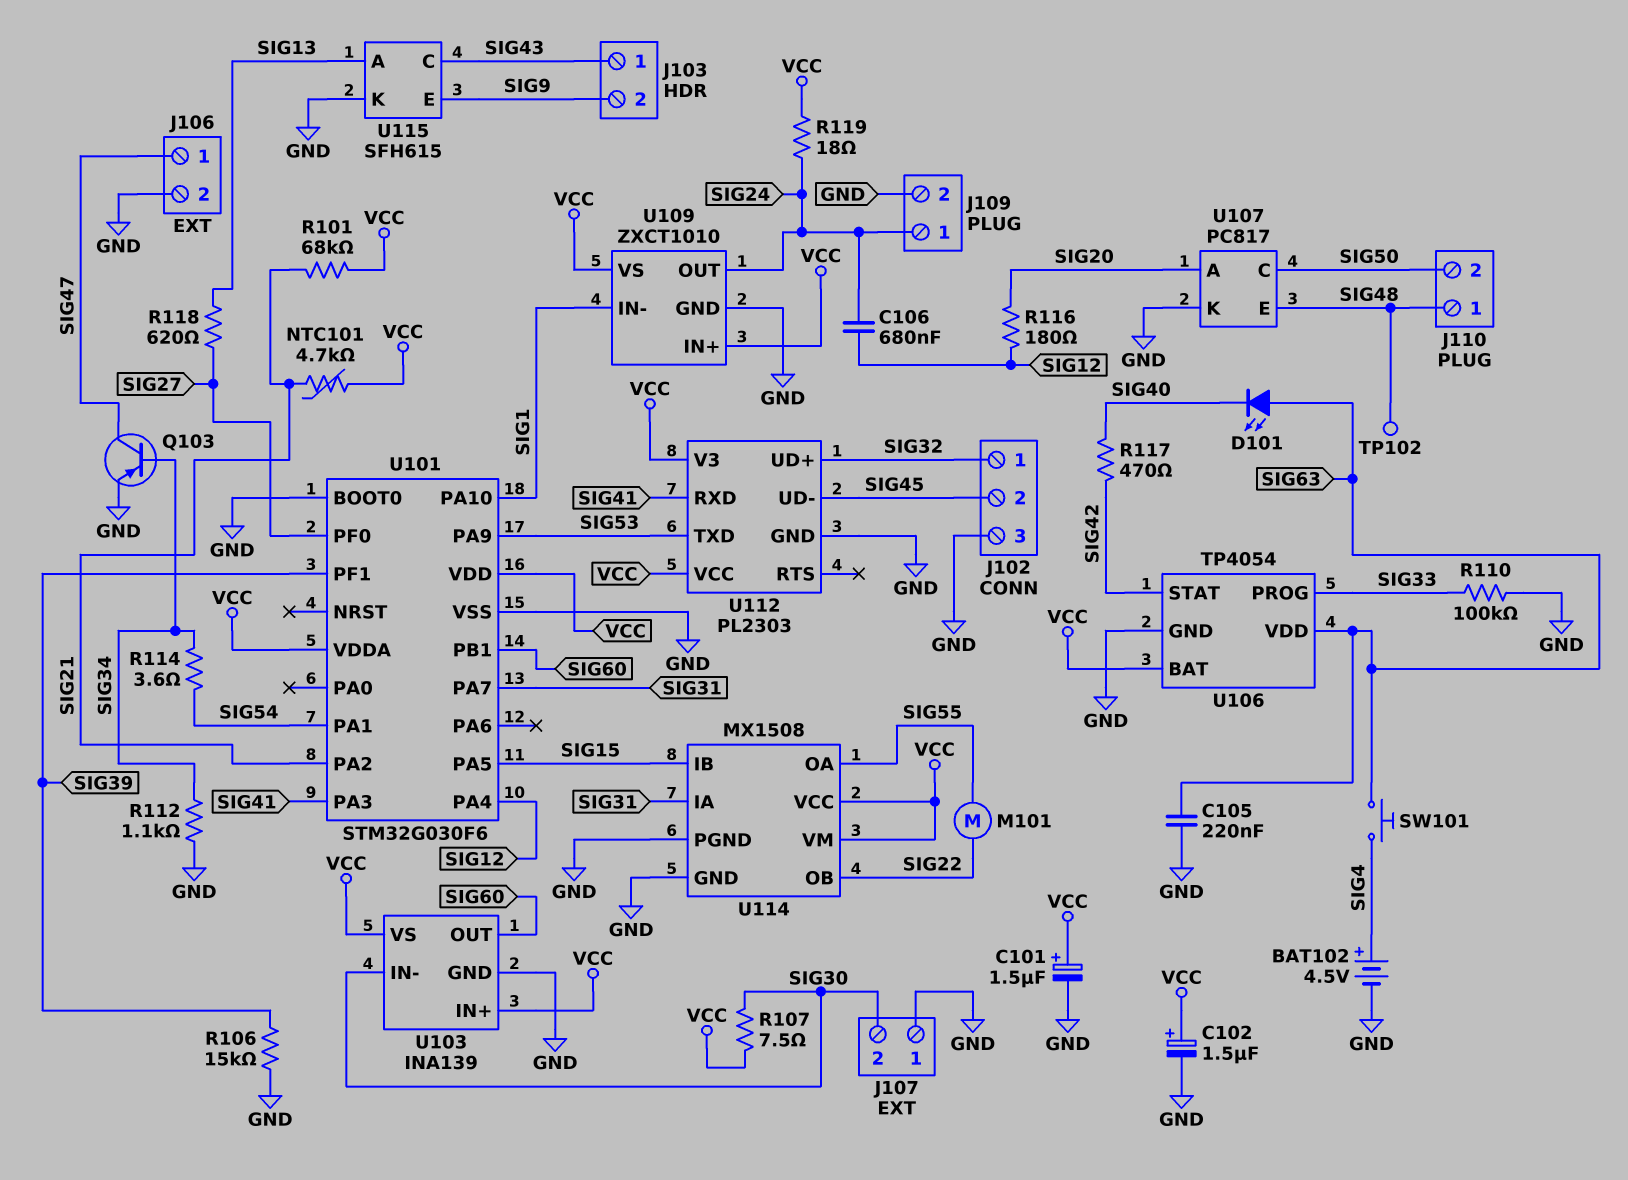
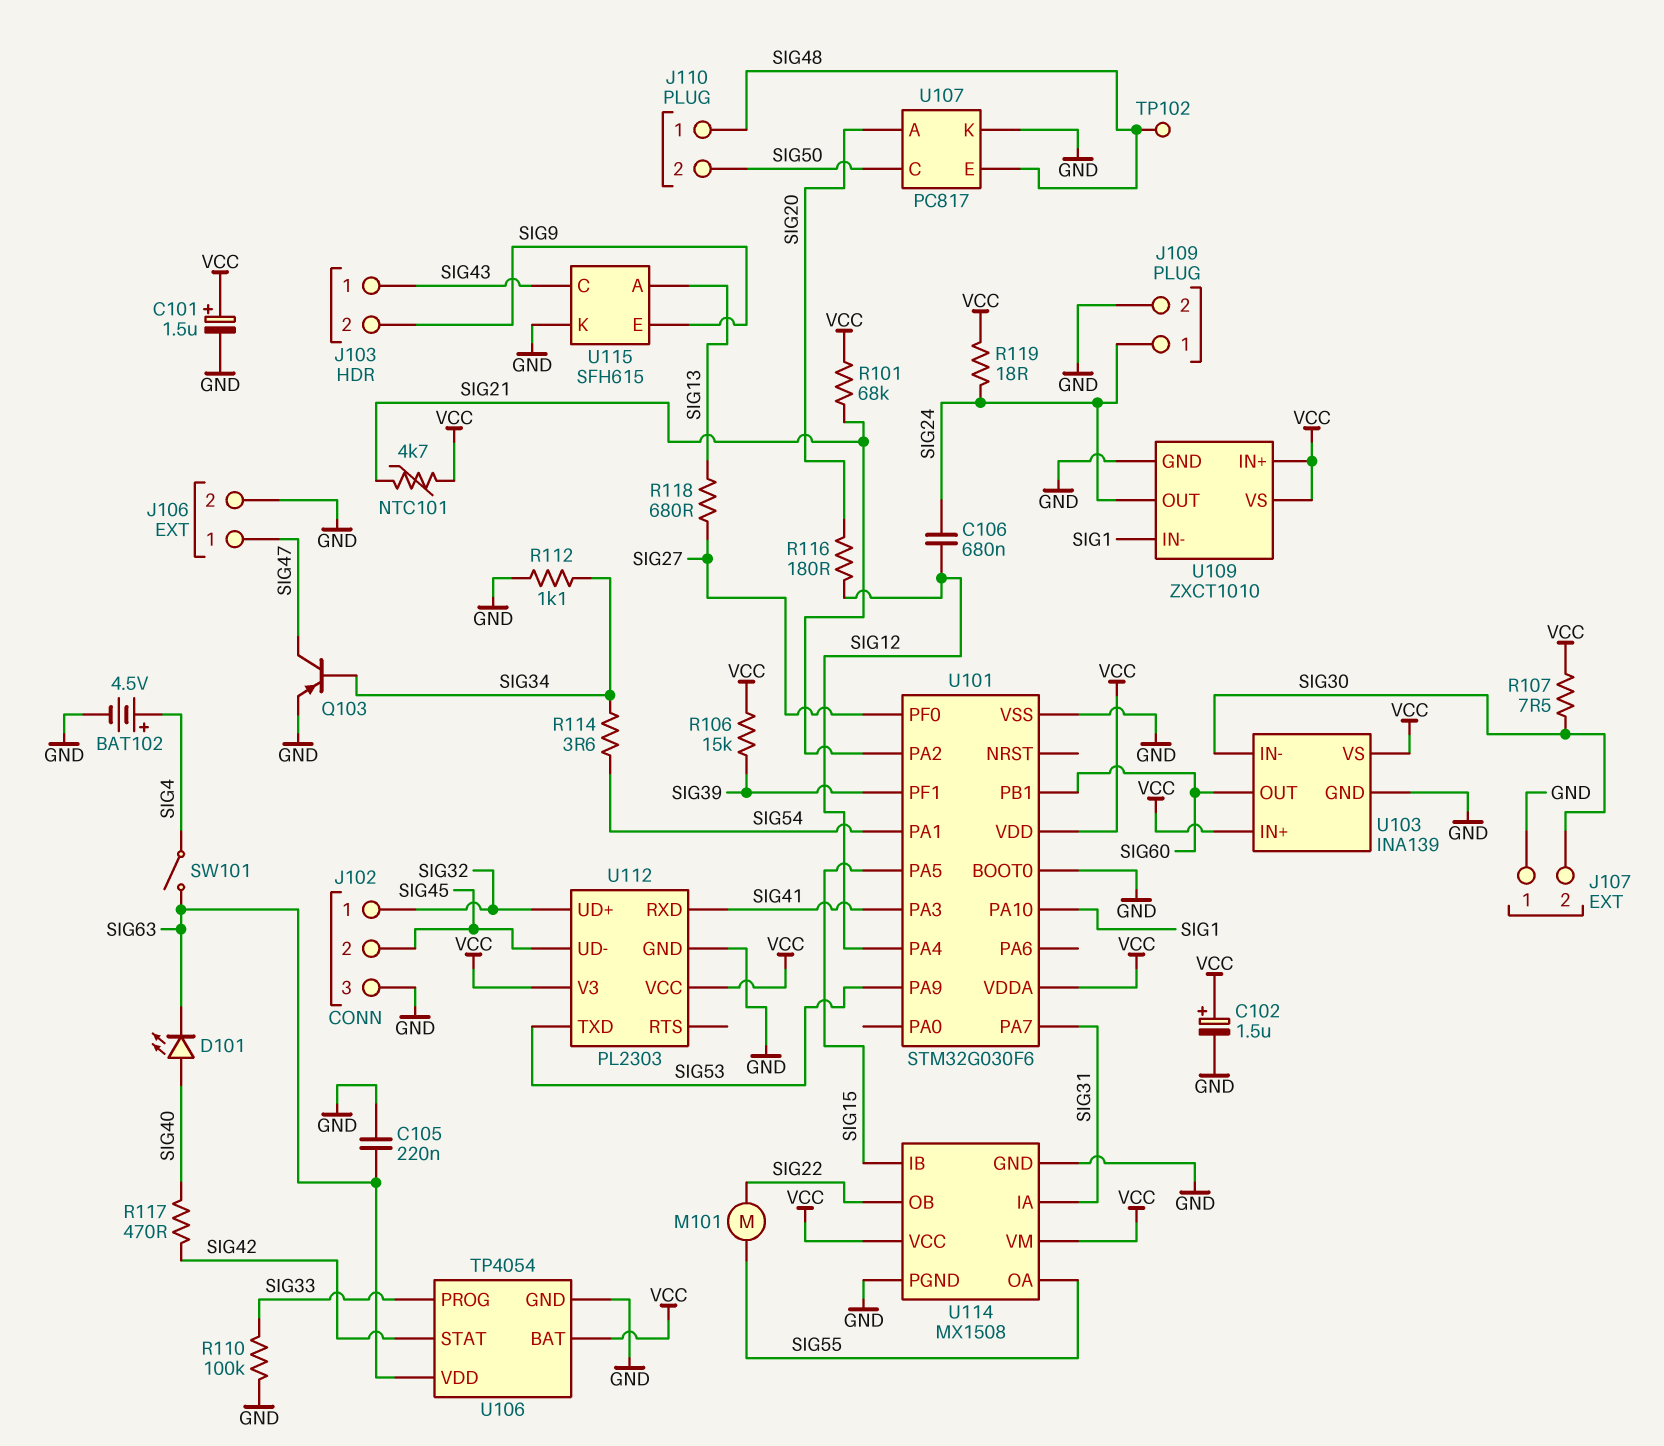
D101: LED (A SIG63, K SIG40) -> LED (A SIG40, K SIG63)
R106: 15k (GND, SIG39) -> 15k (SIG39, VCC)
R118: 620 (SIG13, SIG27) -> 680 (SIG13, SIG27)
SW101: button (SIG4, SIG63) -> switch (SIG4, SIG63)

